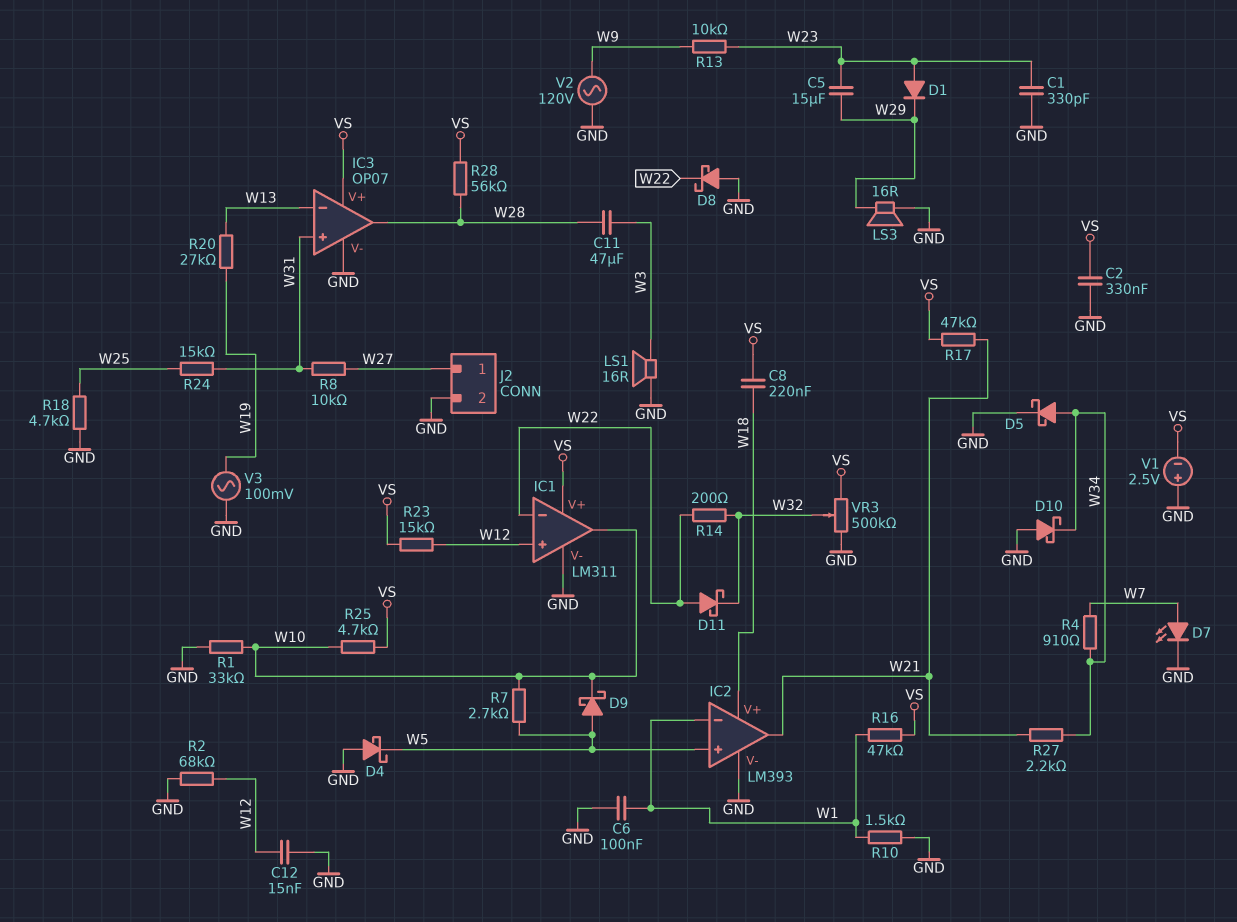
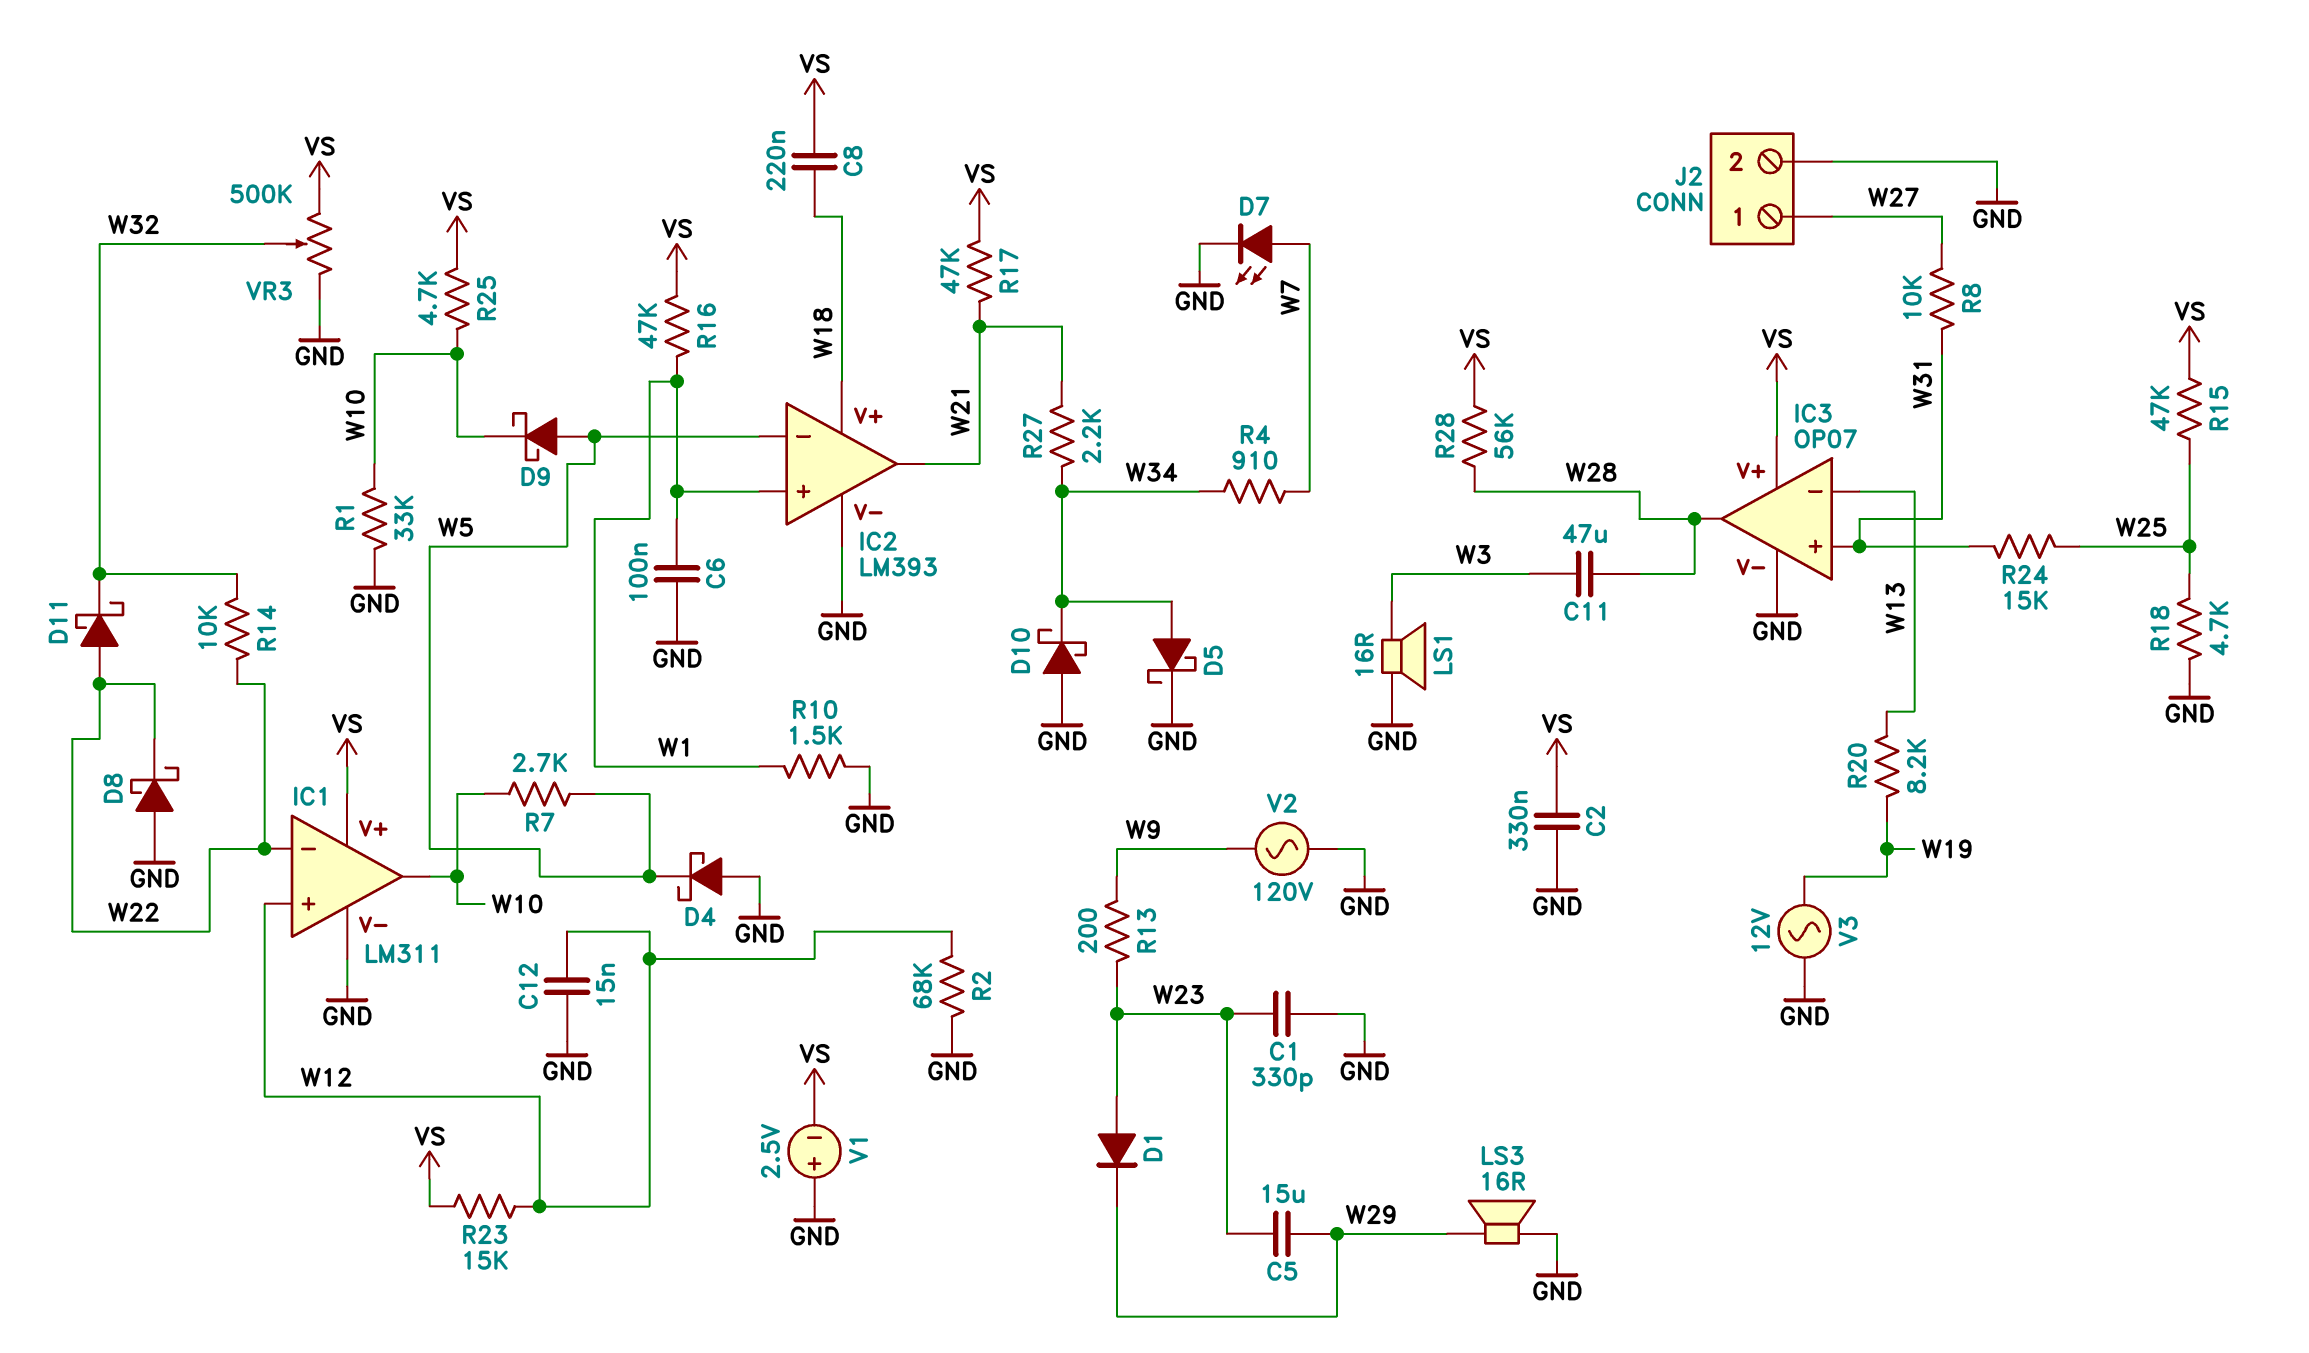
IC2 pin in+: W5 -> W1
IC2 pin in-: W1 -> W5
R13: 10k (W9, W23) -> 200 (W9, W23)
R14: 200 (W22, W32) -> 10k (W22, W32)
R15: none -> 47k (VS, W25)
R20: 27k (W13, W19) -> 8.2k (W13, W19)
V3: AC 100mV (GND, W19) -> AC 12V (GND, W19)

